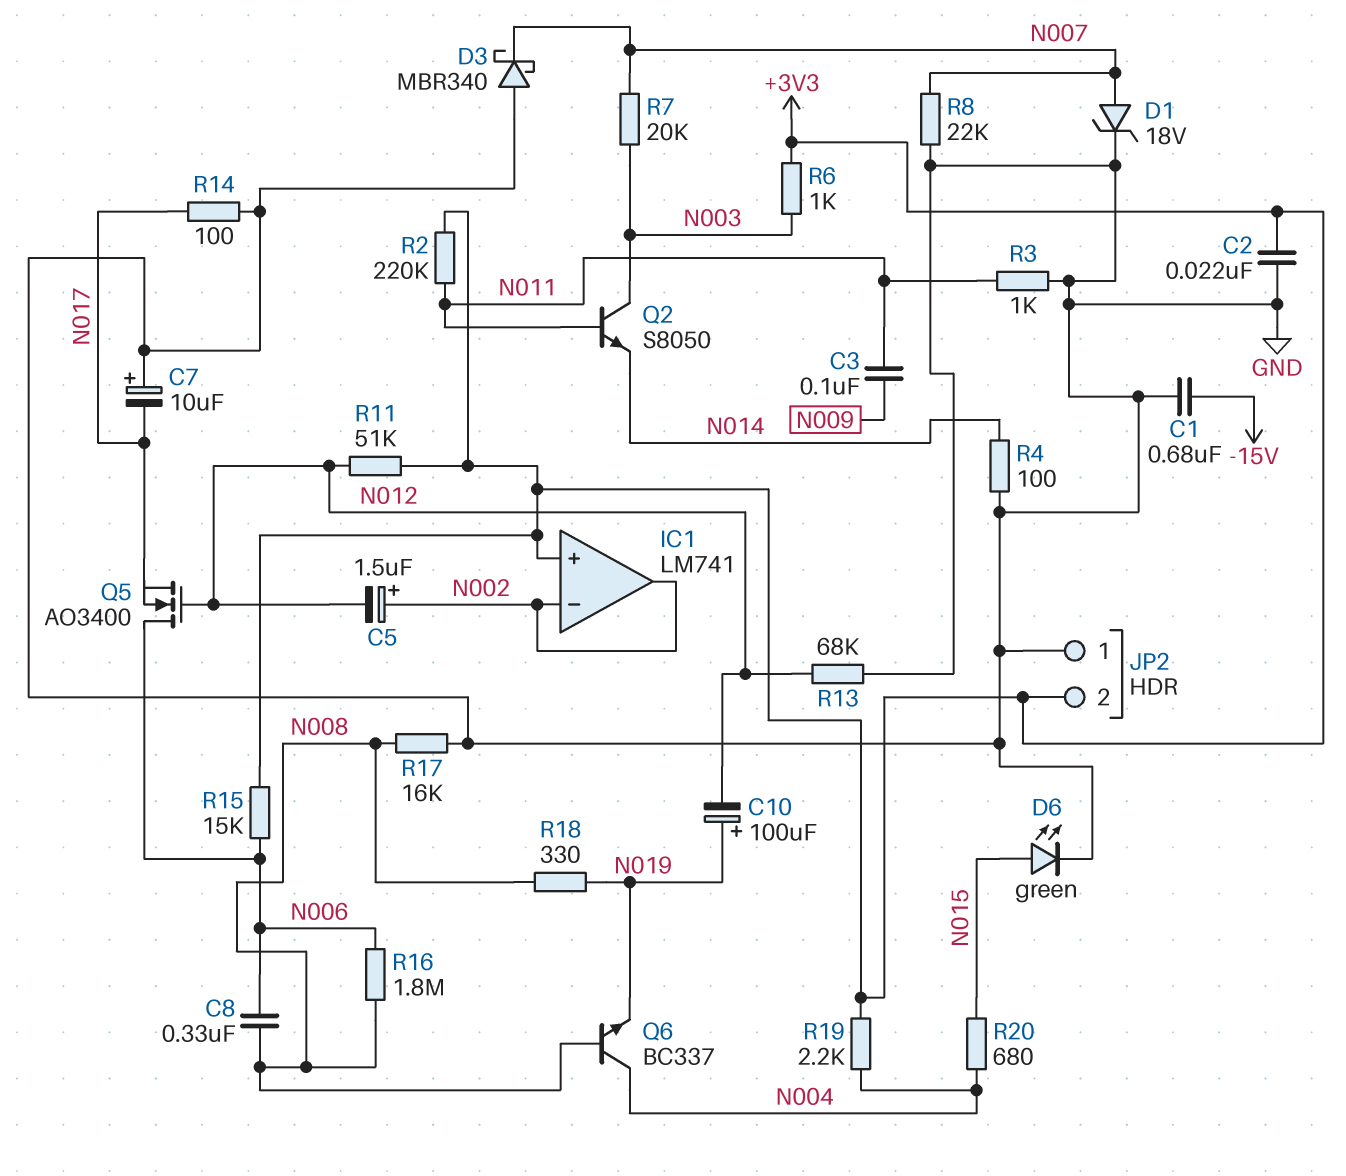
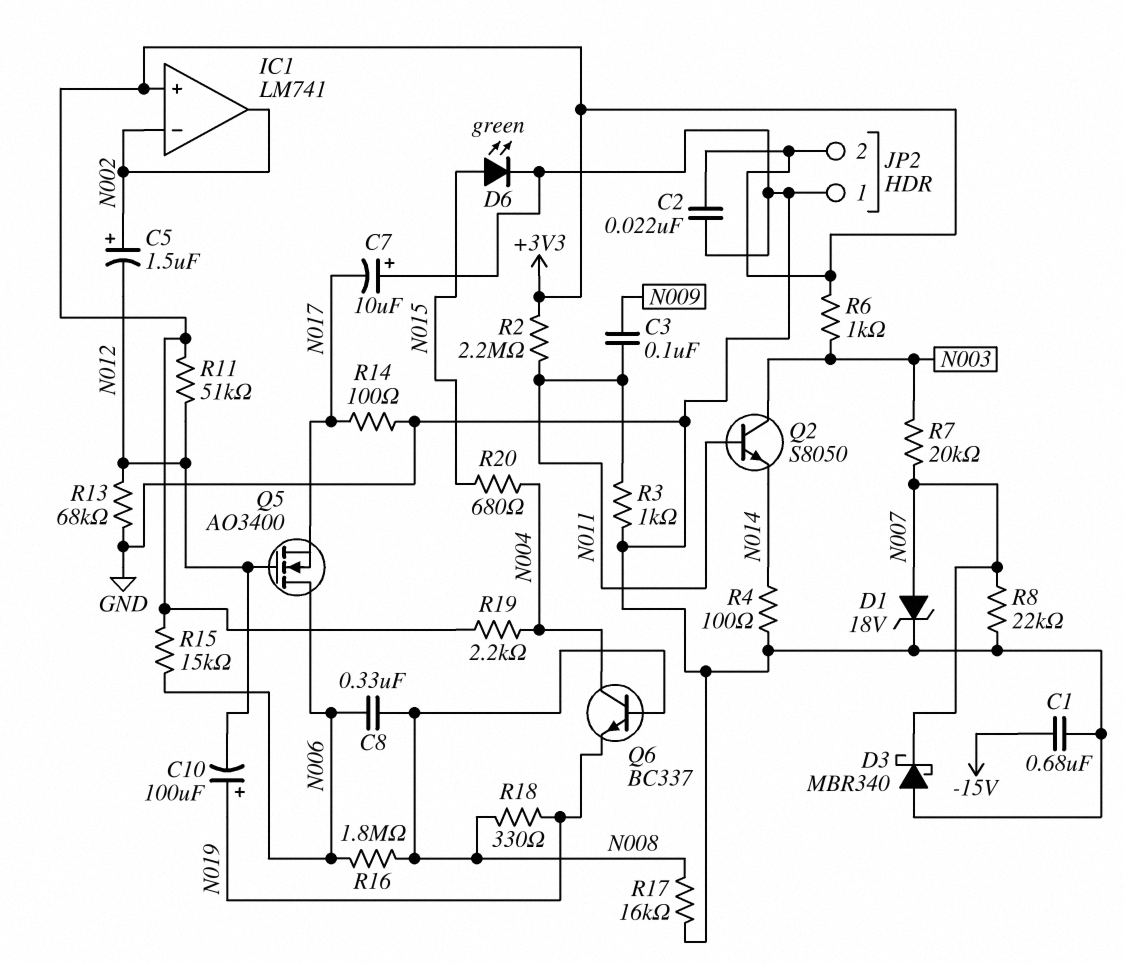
R2: 220k (+3V3, N011) -> 2.2M (+3V3, N011)

